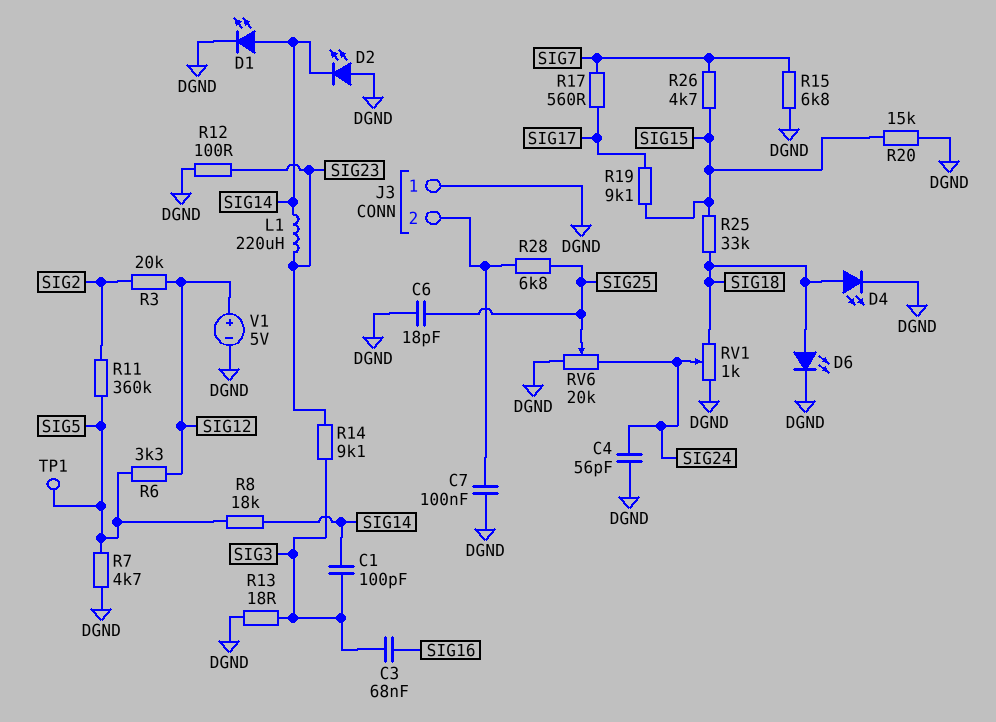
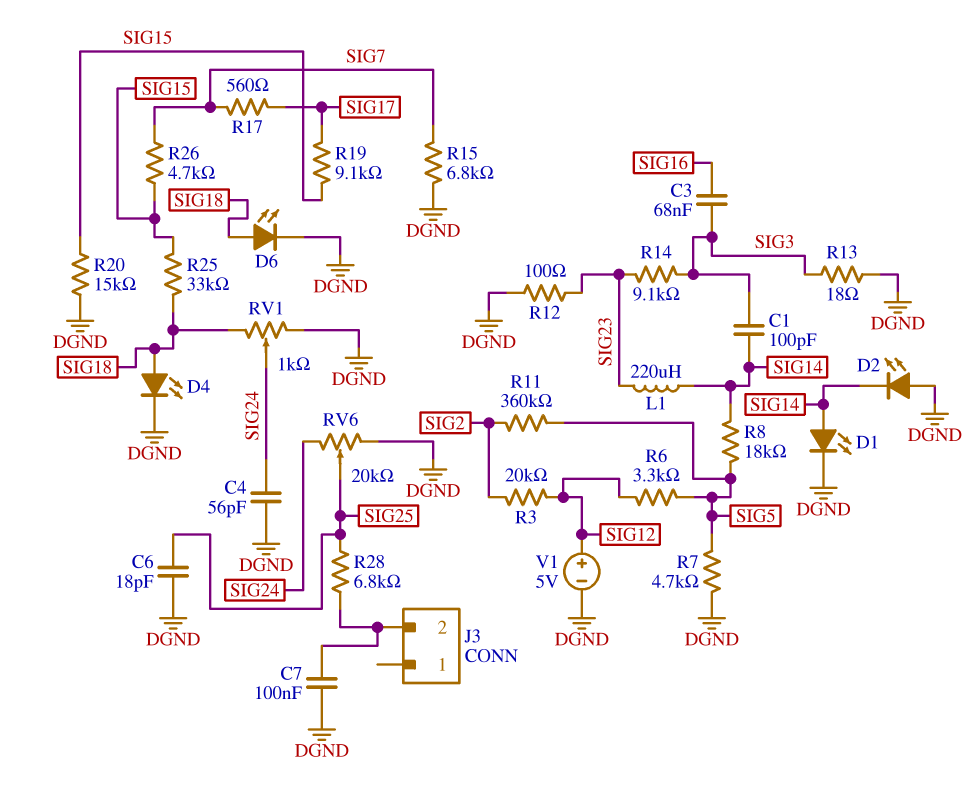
J3 pin 1: DGND -> none
TP1: test point (SIG5) -> none

